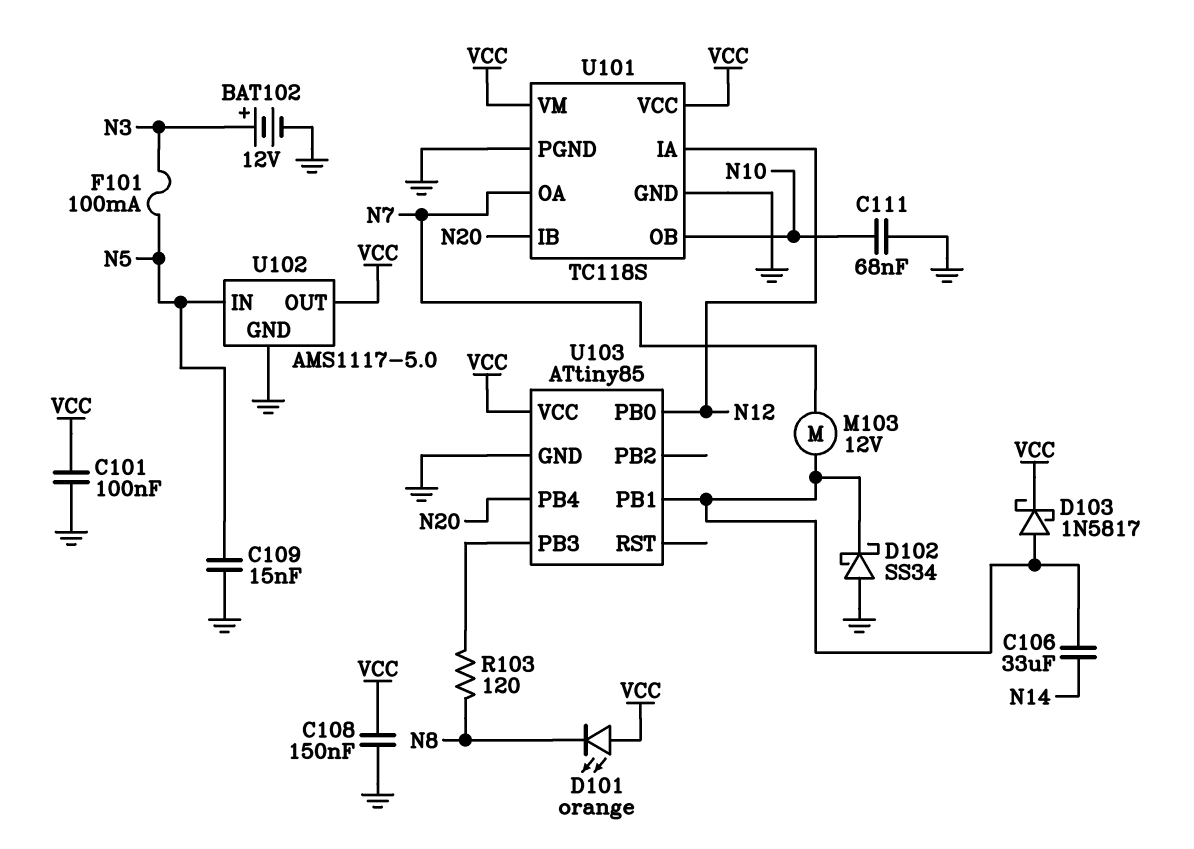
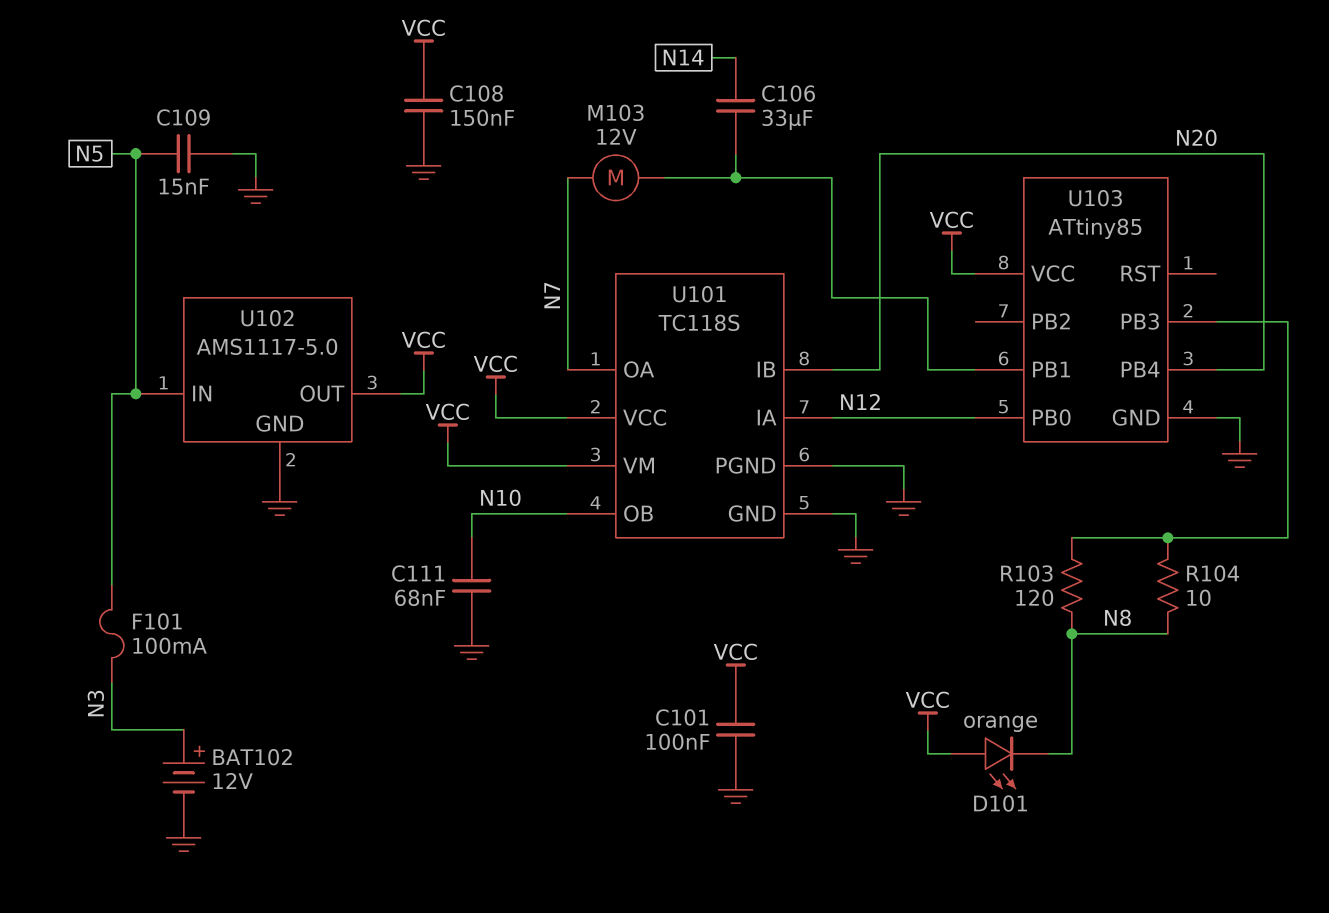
D102: schottky SS34 (A GND, K U103/PB1) -> none
D103: schottky 1N5817 (A U103/PB1, K VCC) -> none
R104: none -> 10 (N8, U103/PB3)

